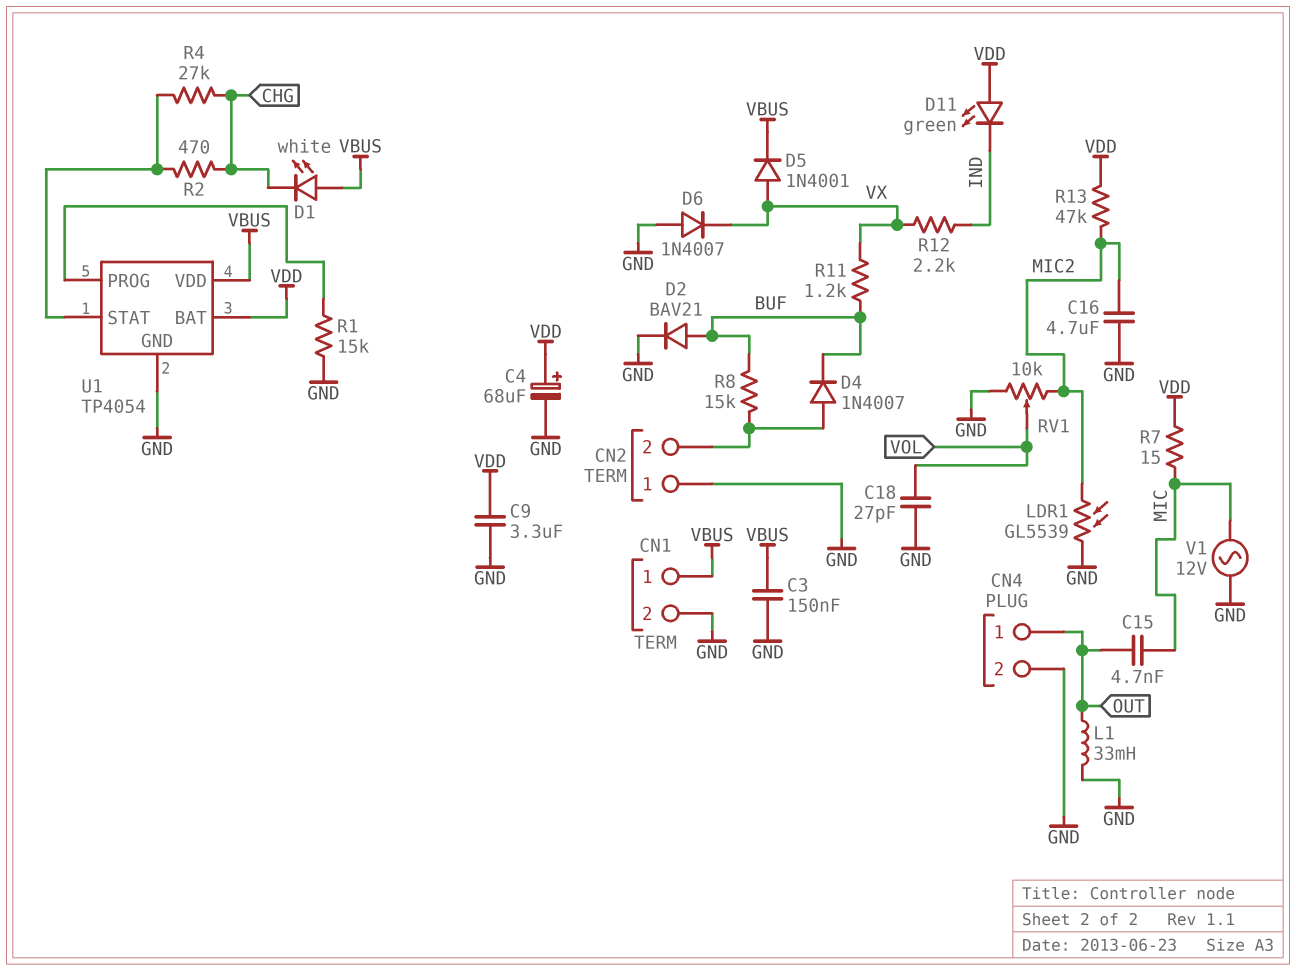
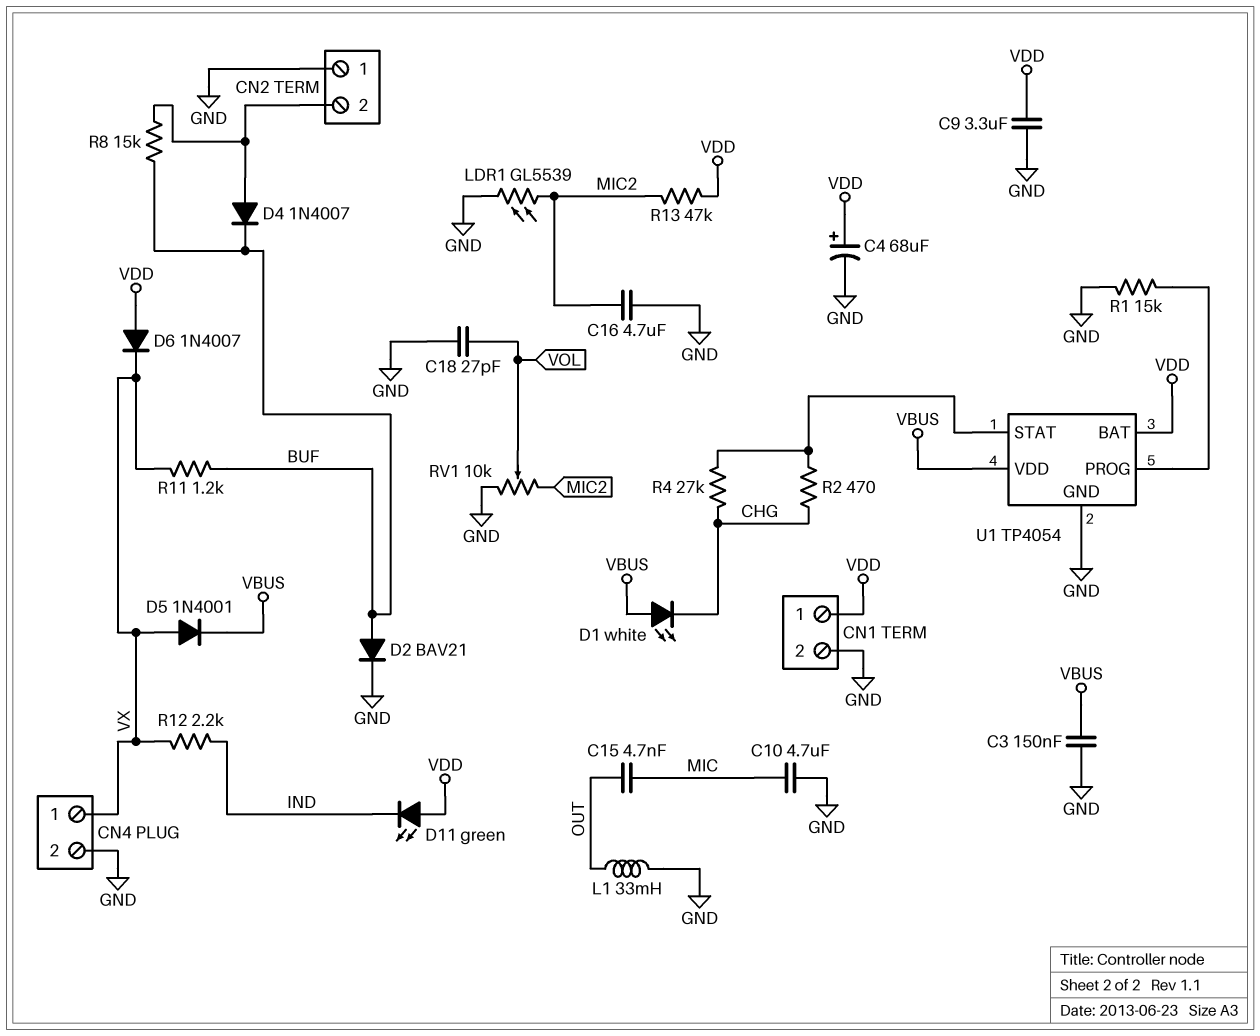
C10: none -> 4.7uF (GND, MIC)
CN1 pin 1: VBUS -> VDD
CN4 pin 1: OUT -> VX
D6: diode 1N4007 (A GND, K VX) -> diode 1N4007 (A VDD, K VX)
R7: 15 (MIC, VDD) -> none
V1: AC 12V (GND, MIC) -> none

